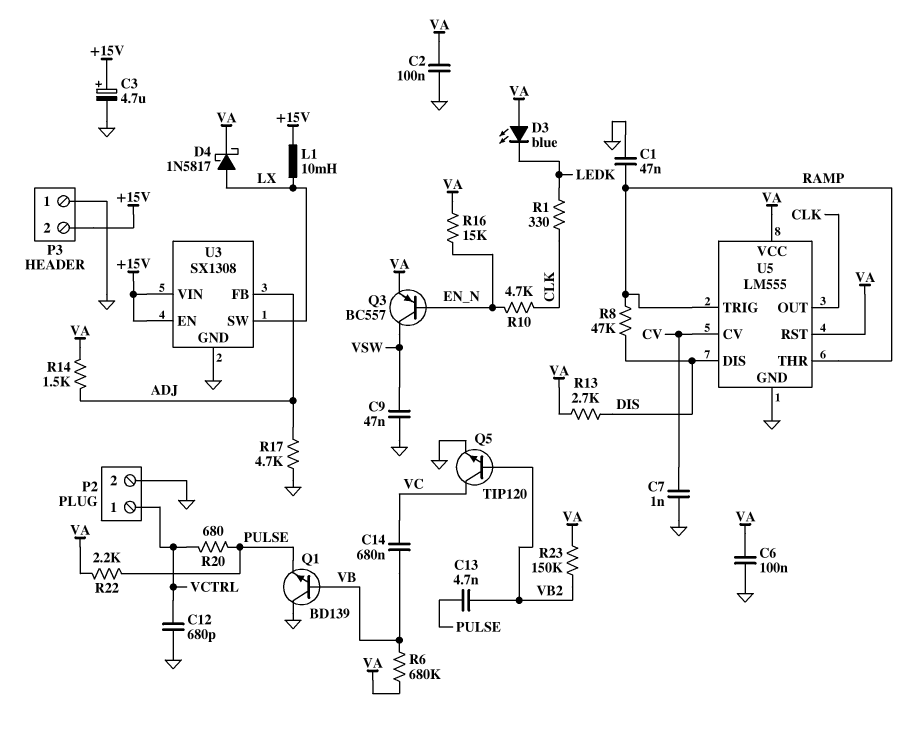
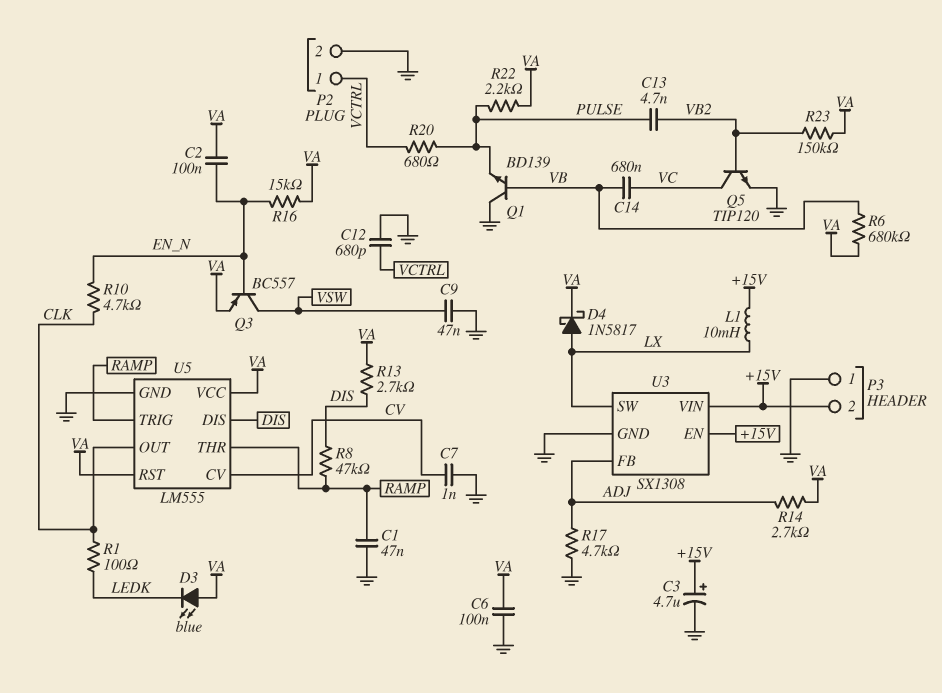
C2: 100nF (GND, VA) -> 100nF (EN_N, VA)
R1: 330 (CLK, LEDK) -> 100 (CLK, LEDK)
R14: 1.5k (ADJ, VA) -> 2.7k (ADJ, VA)

